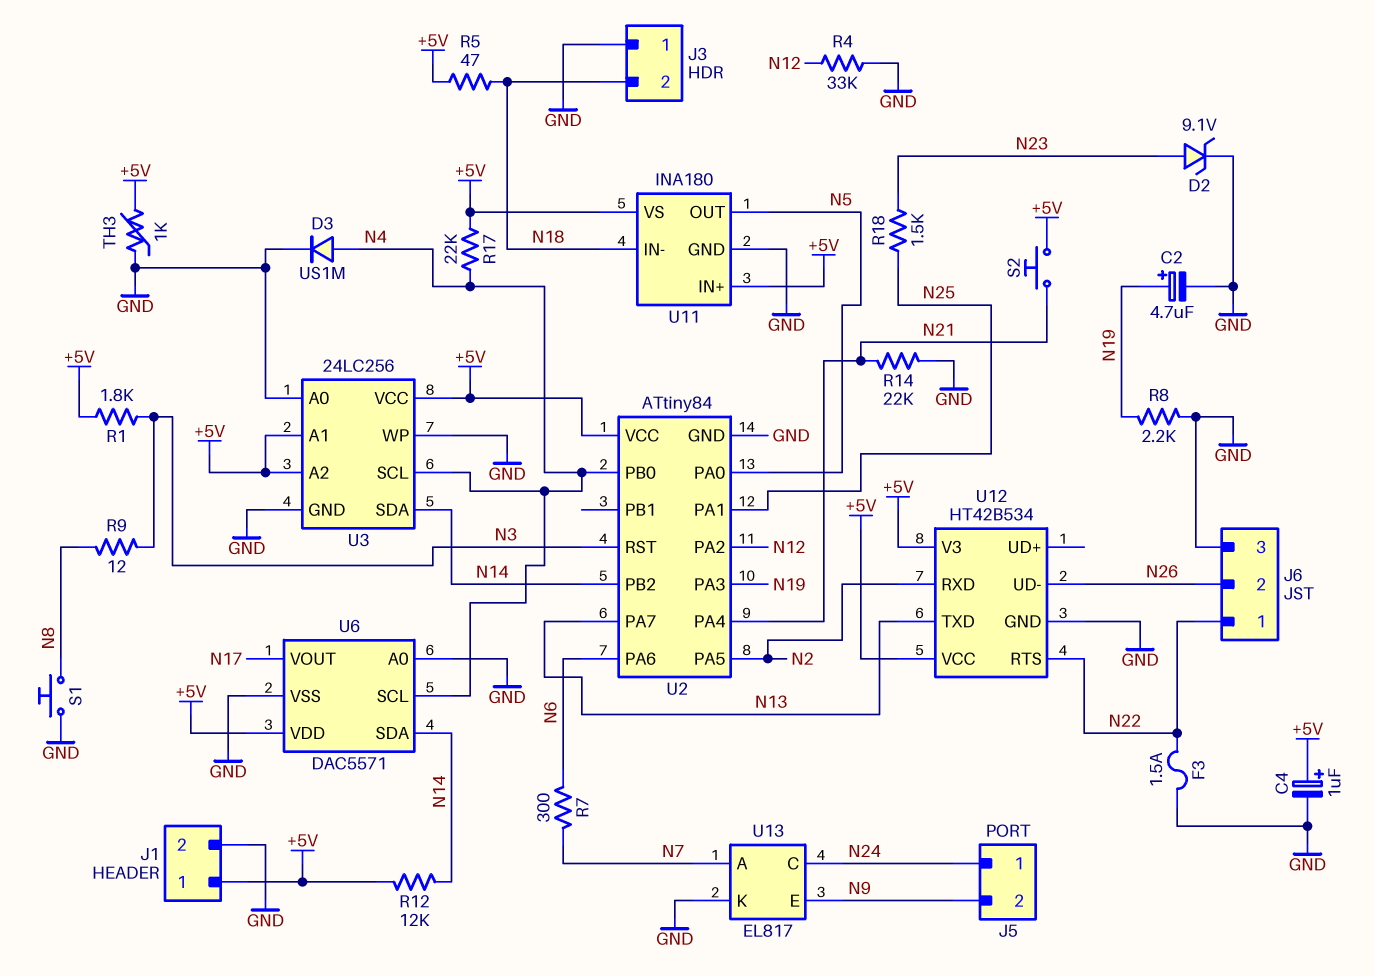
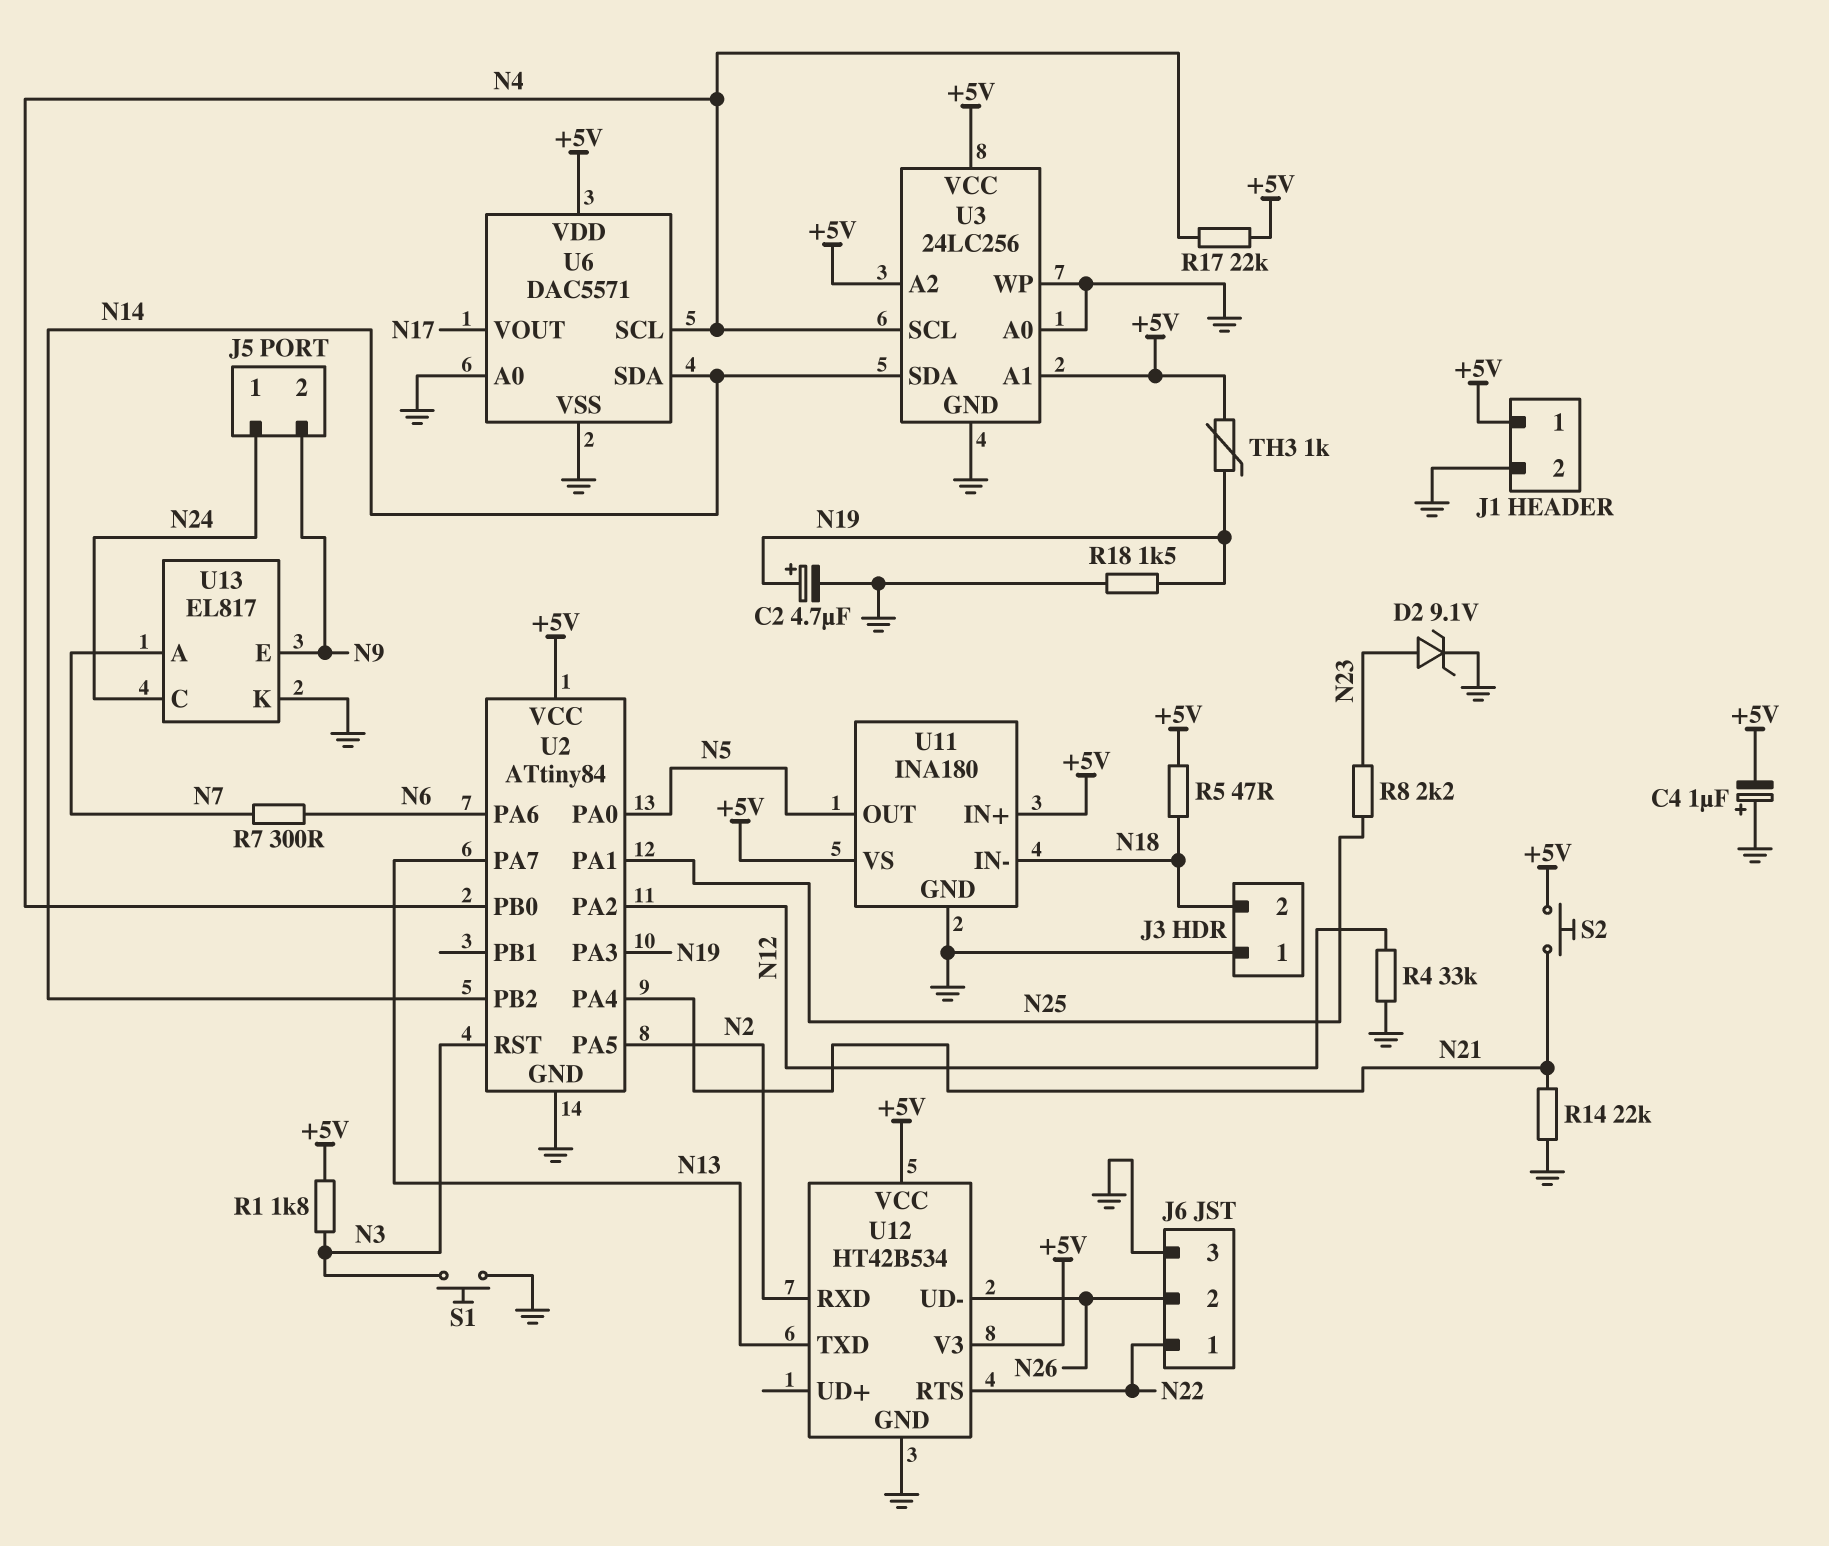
C4: 1uF (plus +5V, minus GND) -> 1uF (plus GND, minus +5V)
D3: diode US1M (A N4, K GND) -> none
F3: 1.5A (GND, N22) -> none
R8: 2.2k (GND, N19) -> 2.2k (N23, N25)
R9: 12 (N3, N8) -> none
R12: 12k (+5V, N14) -> none
R18: 1.5k (N23, N25) -> 1.5k (GND, N19)
S1: button (GND, N8) -> button (GND, N3)
TH3: 1k (+5V, GND) -> 1k (+5V, N19)

